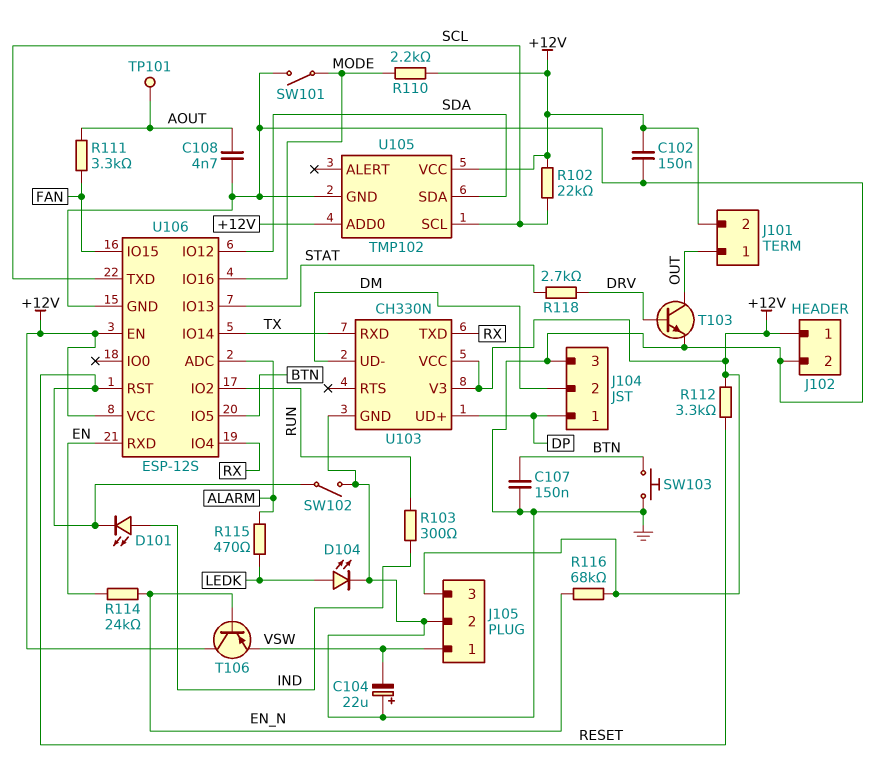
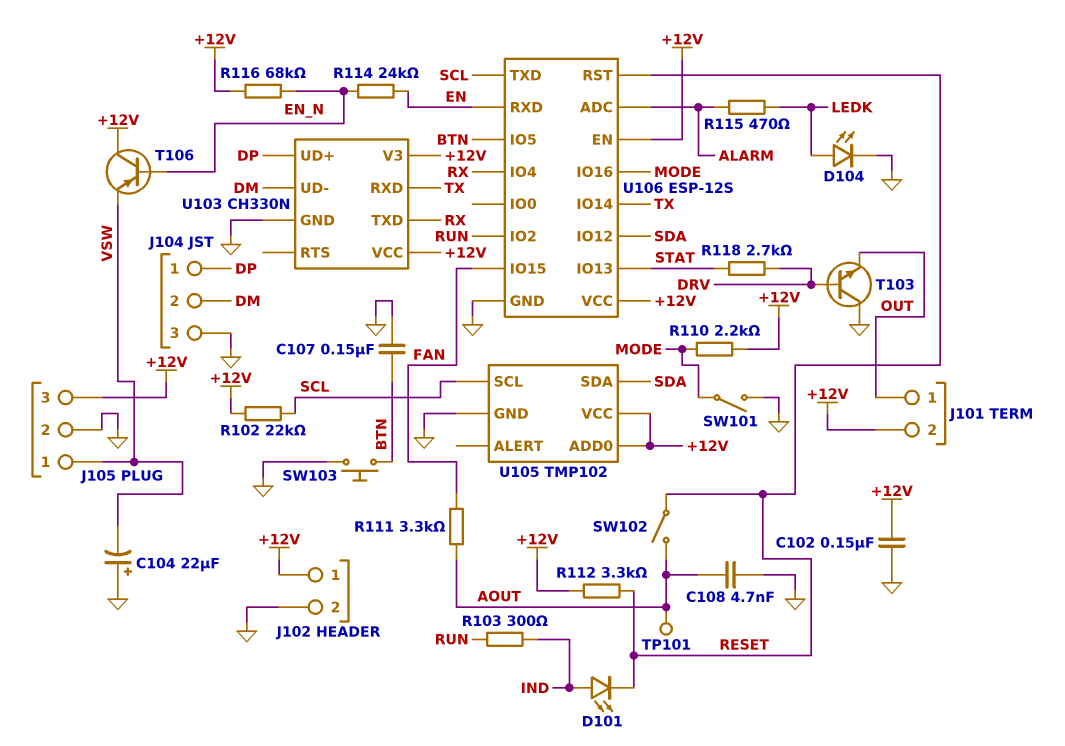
SW102: switch (GND, RESET) -> switch (AOUT, RESET)
T103: NPN (B DRV, C OUT, E GND) -> NPN (B DRV, C GND, E OUT)

